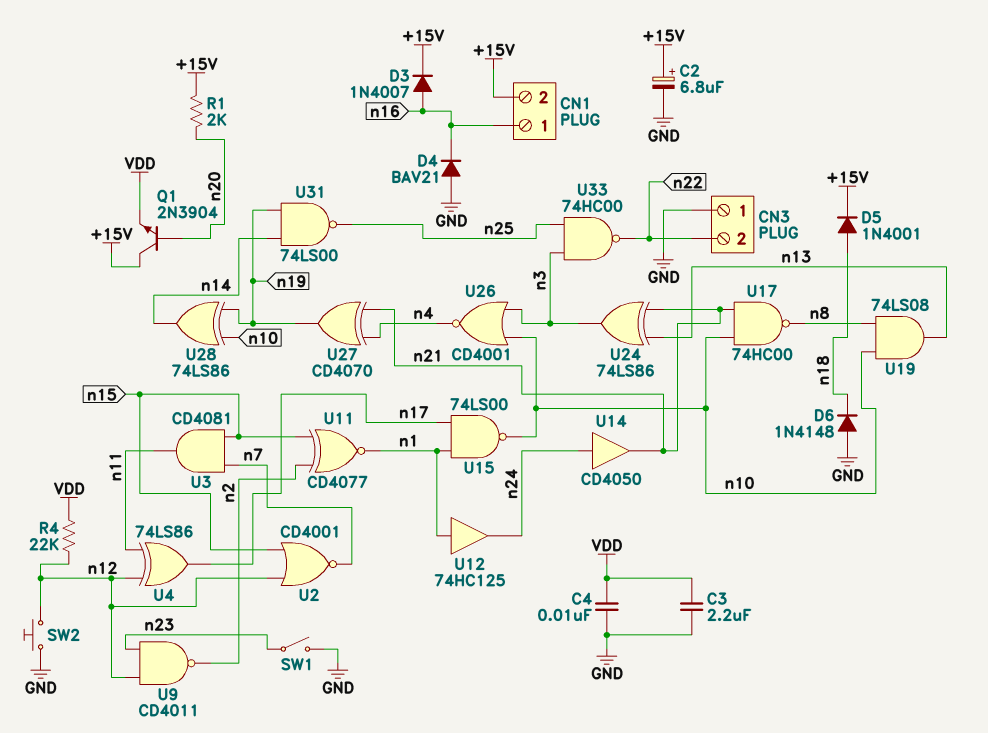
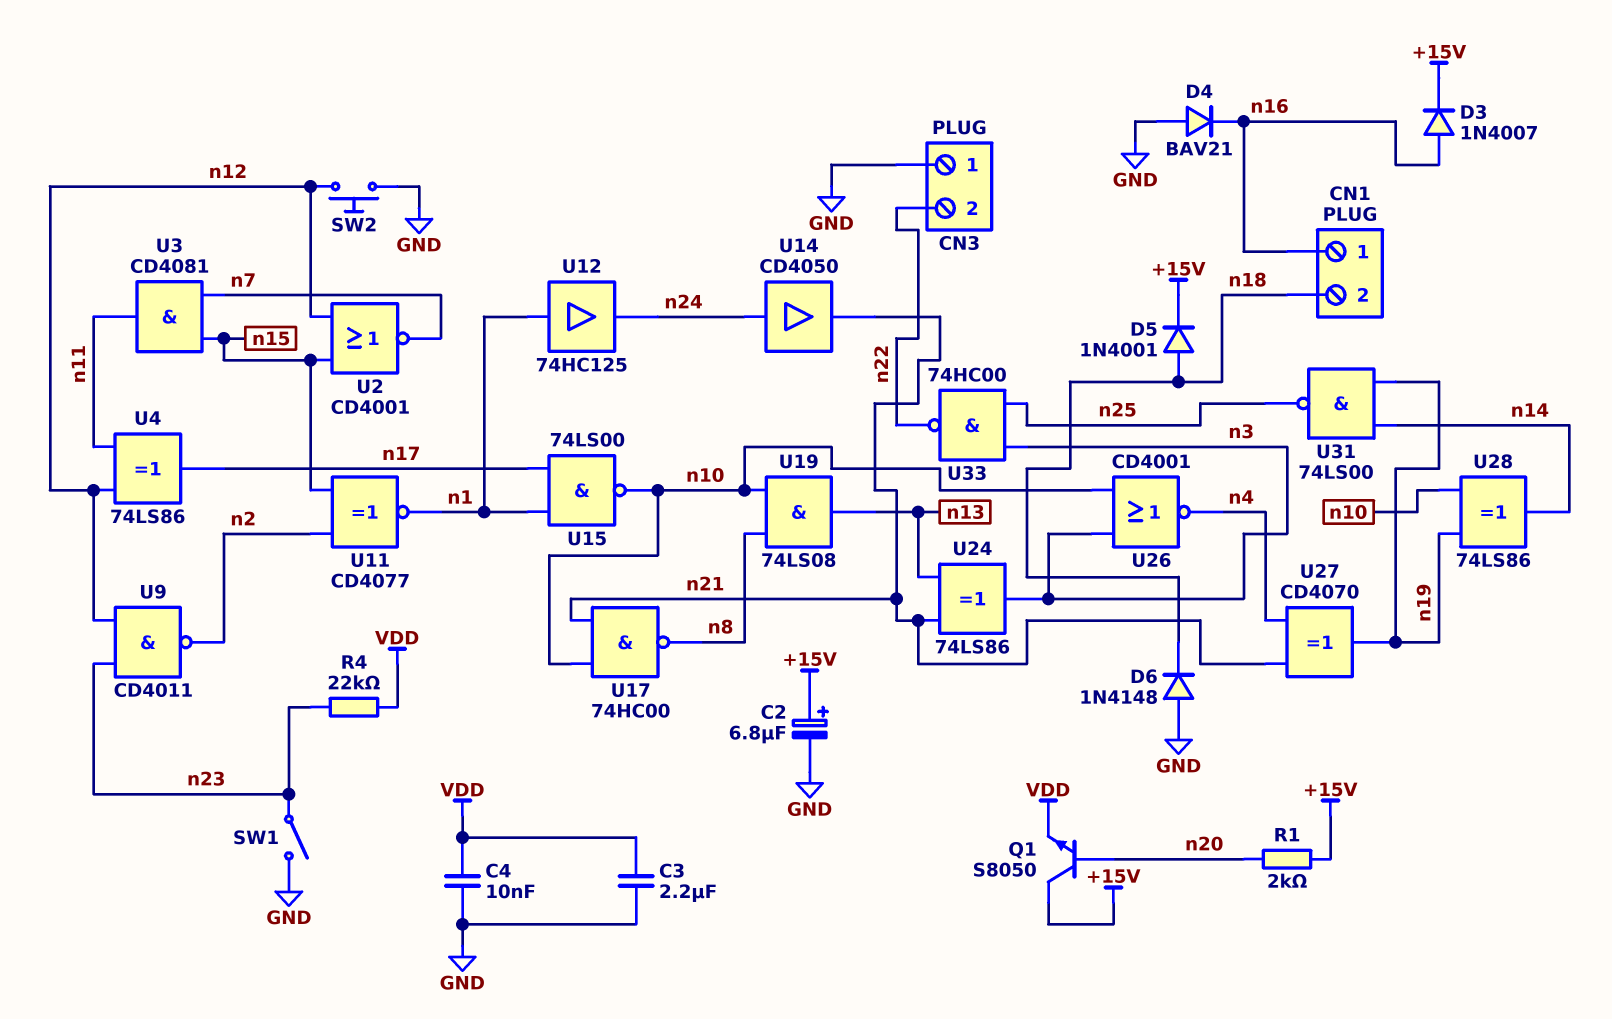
CN1 pin 2: +15V -> n18
Q1: NPN 2N3904 (B n20, C +15V, E VDD) -> NPN S8050 (B n20, C +15V, E VDD)
R4: 22k (VDD, n12) -> 22k (VDD, n23)

